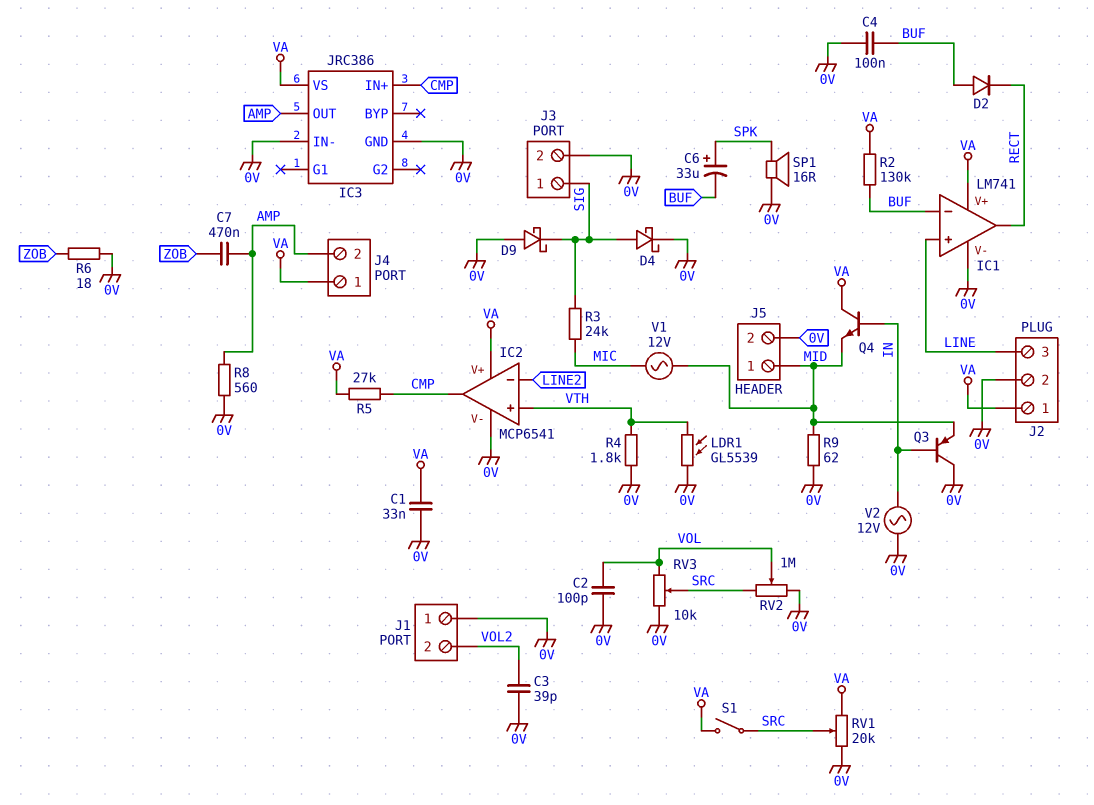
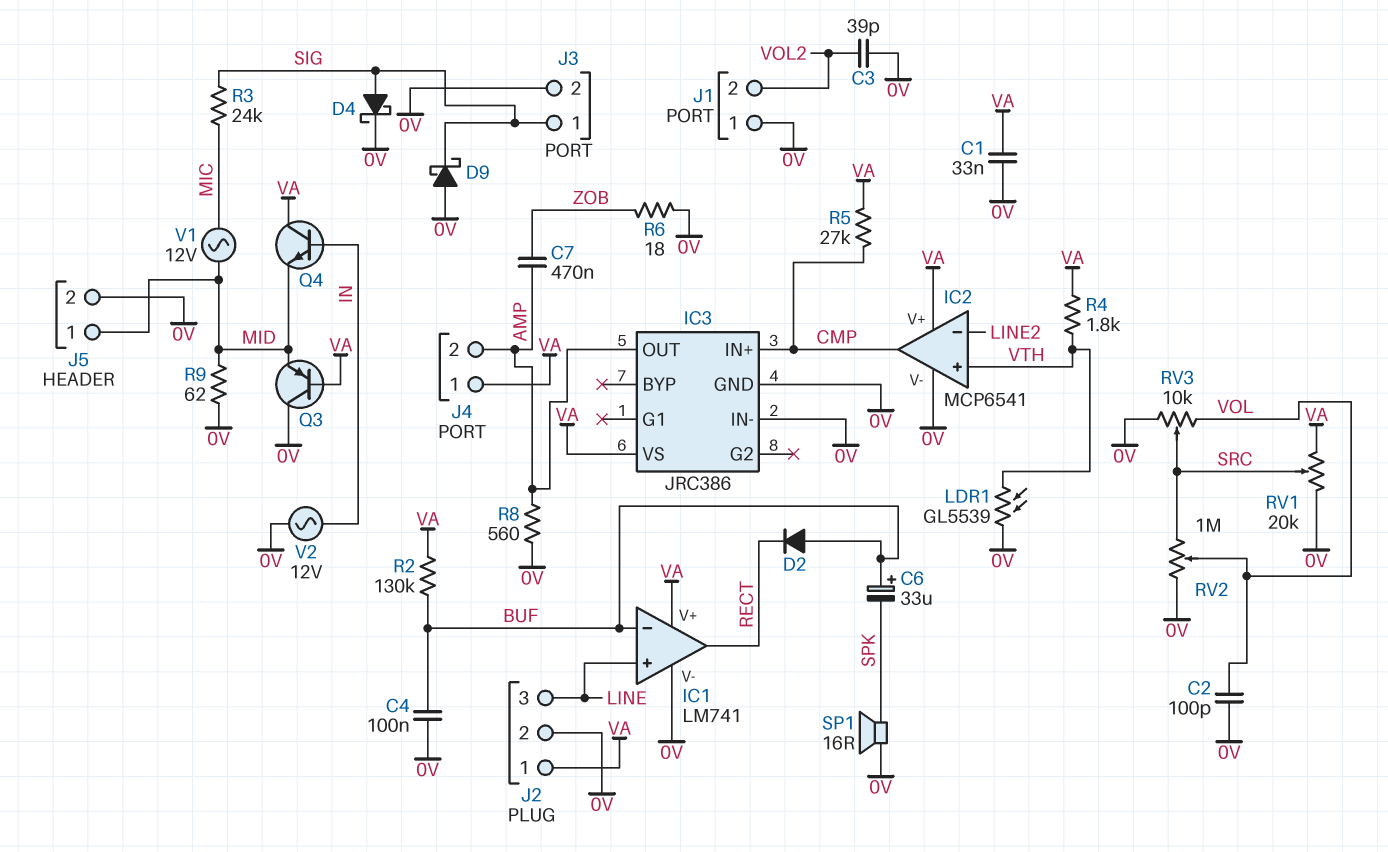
C6: 33uF (plus SPK, minus BUF) -> 33uF (plus BUF, minus SPK)
Q3: PNP (B IN, C 0V, E MID) -> PNP (B VA, C 0V, E MID)
R4: 1.8k (0V, VTH) -> 1.8k (VA, VTH)
S1: switch (SRC, VA) -> none

